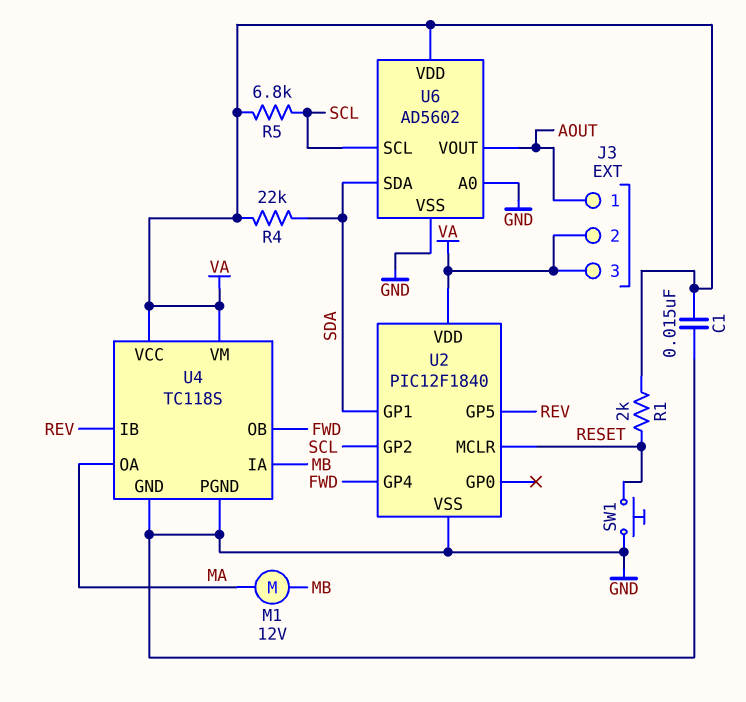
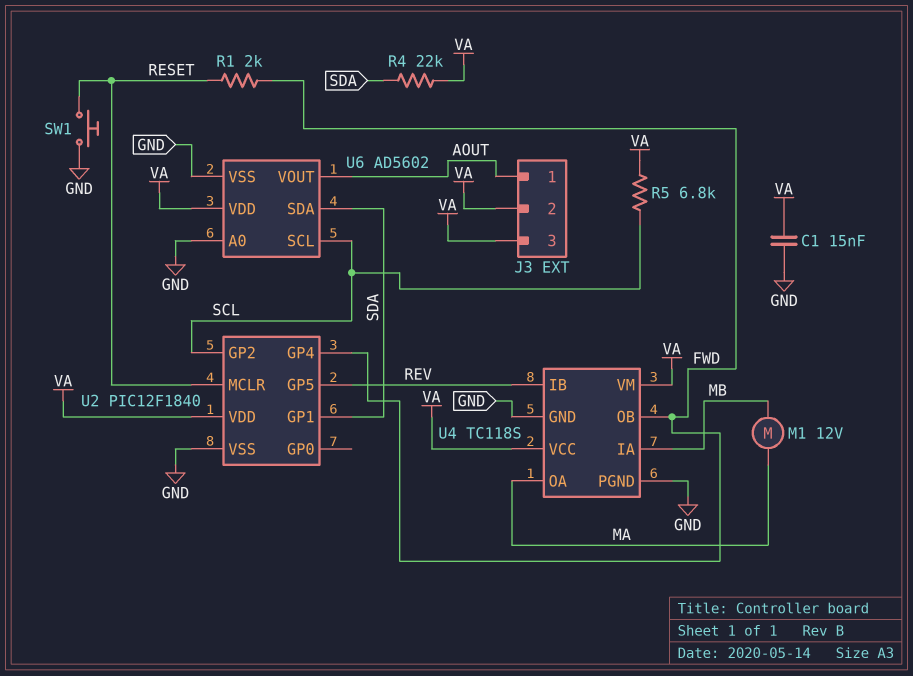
R1: 2k (RESET, VA) -> 2k (FWD, RESET)

